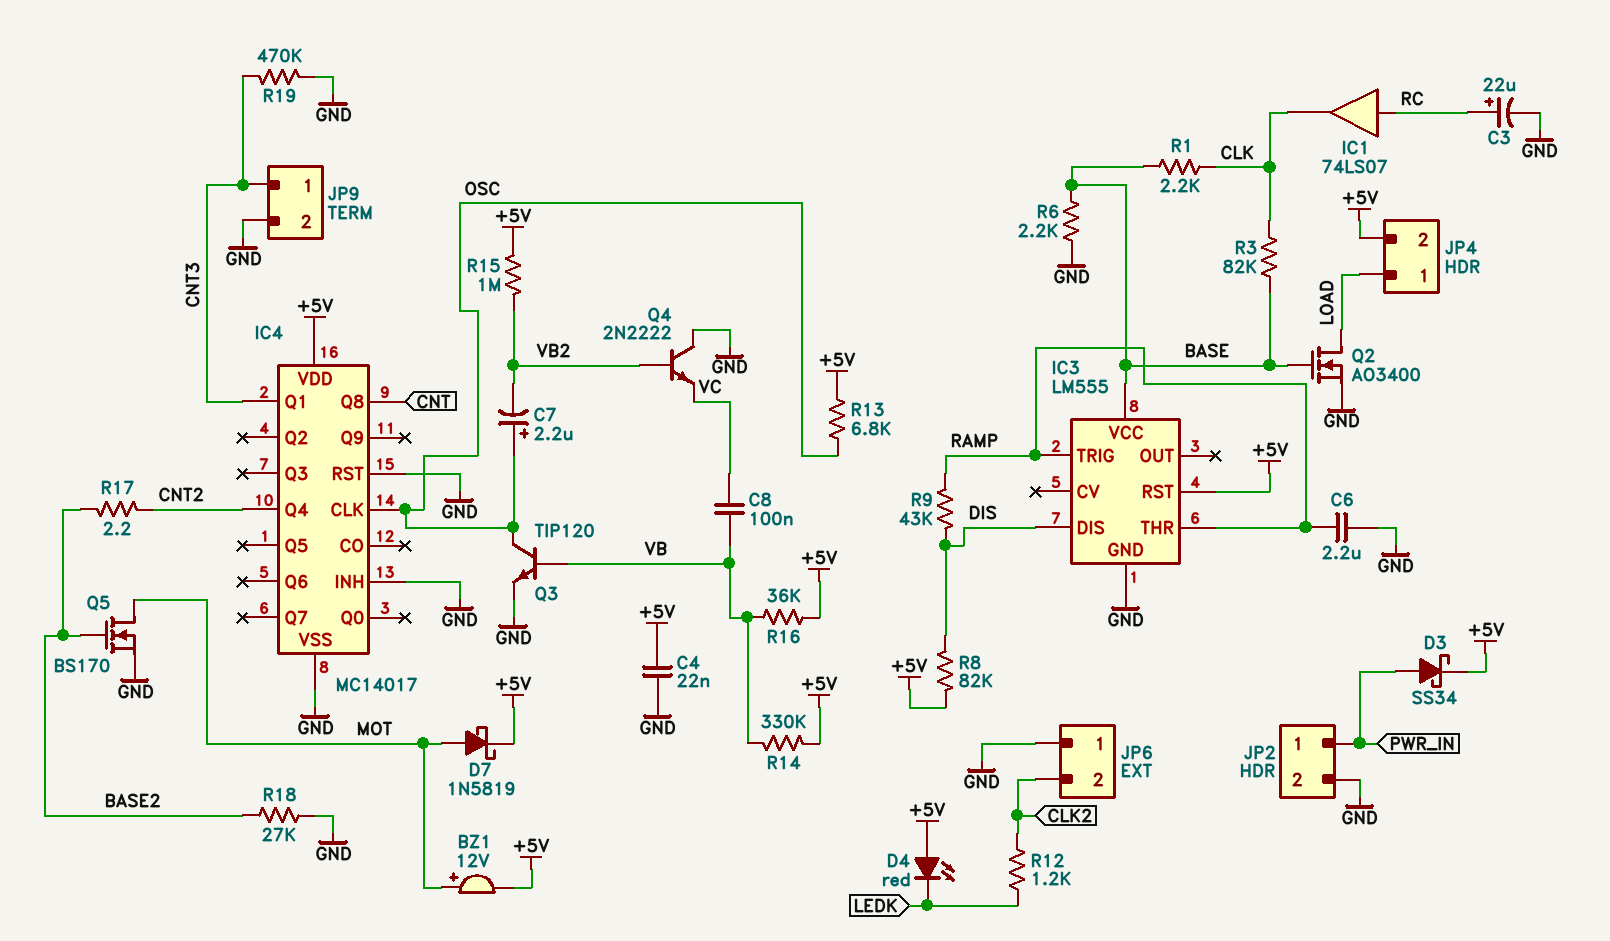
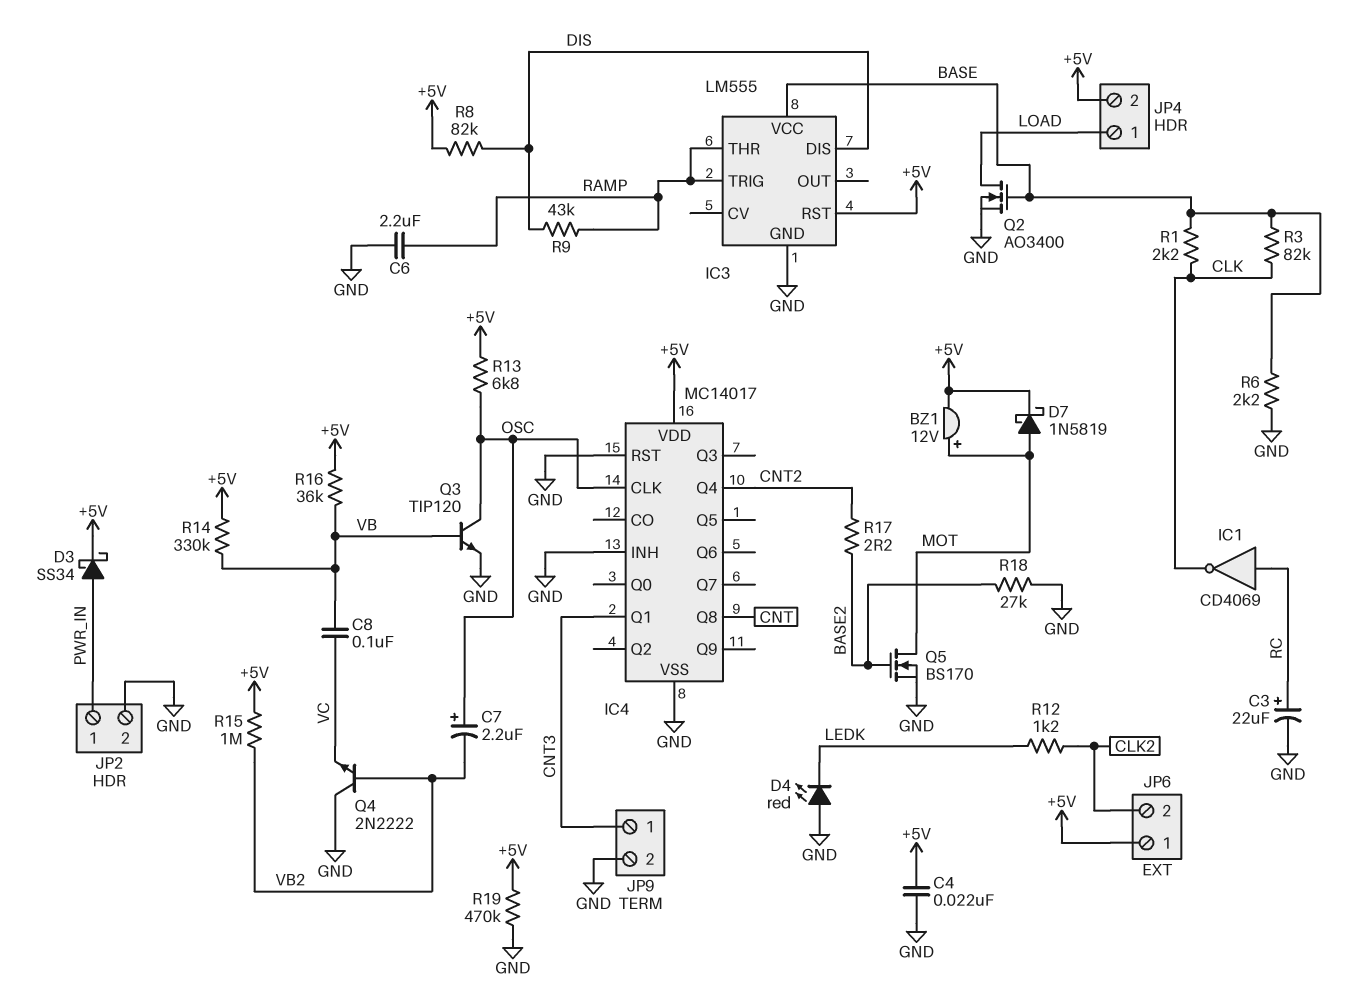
D4: LED red (A +5V, K LEDK) -> LED red (A GND, K LEDK)
IC1: buffer 74LS07 (in RC, out CLK) -> NOT CD4069 (in RC, out CLK)
JP6 pin 1: GND -> +5V
R19: 470k (CNT3, GND) -> 470k (+5V, GND)

